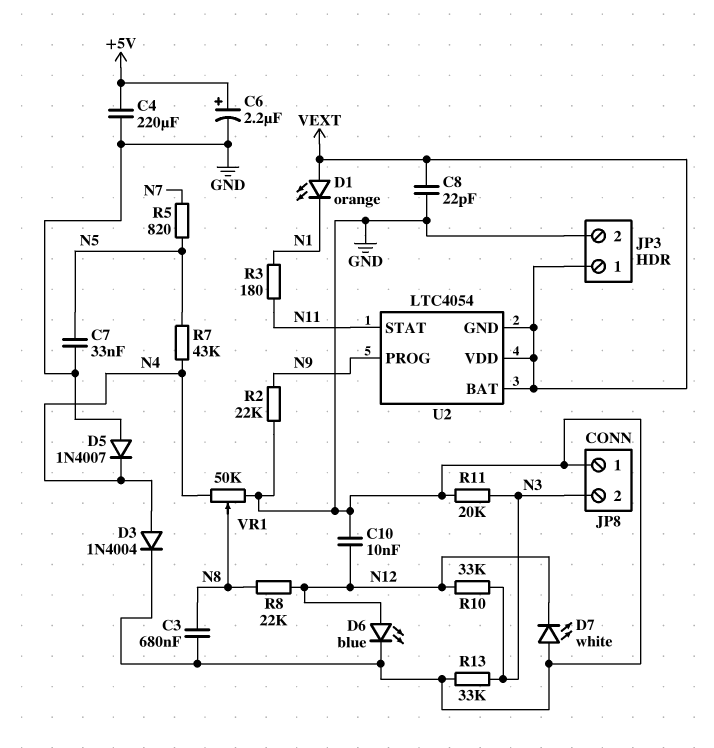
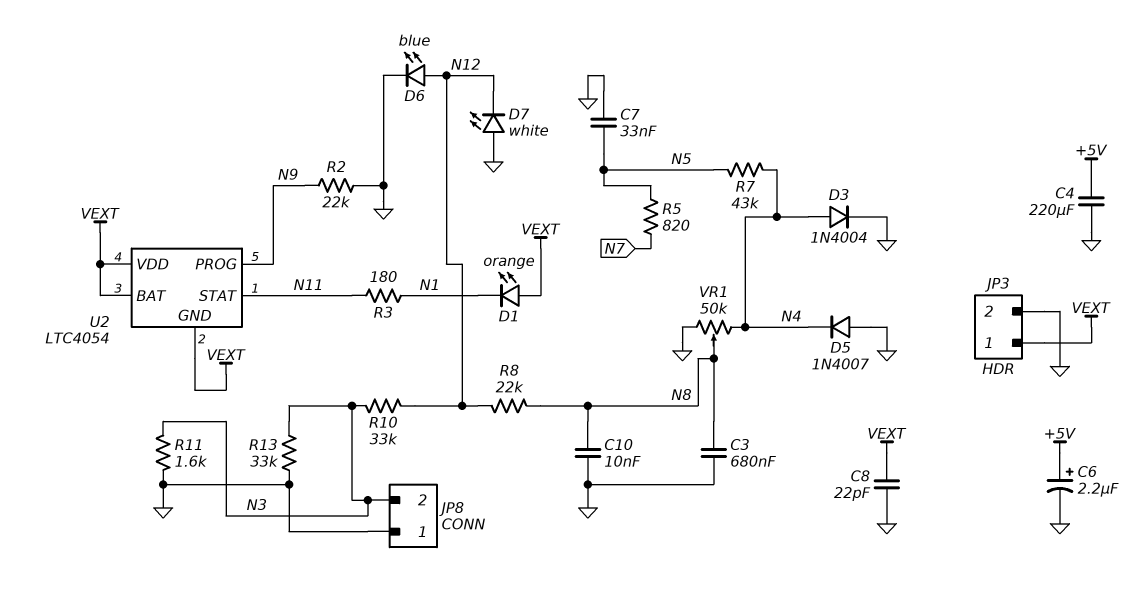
C10: 10nF (GND, N12) -> 10nF (GND, N8)
R11: 20k (GND, N3) -> 1.6k (GND, N3)

